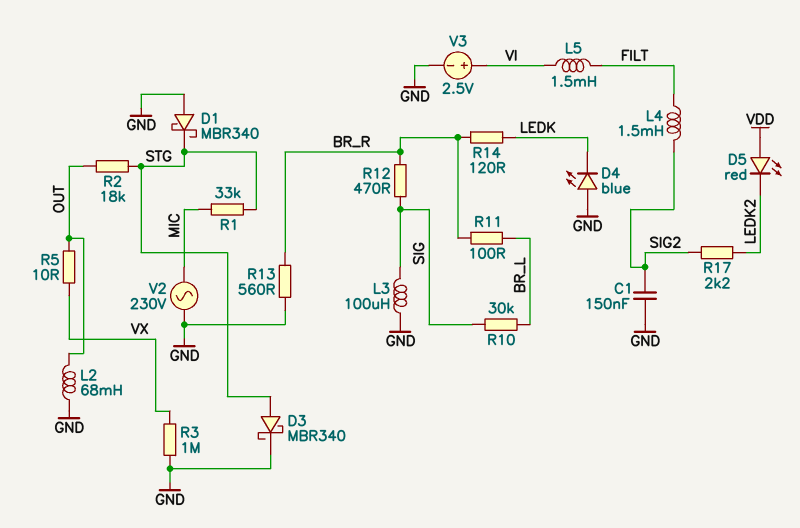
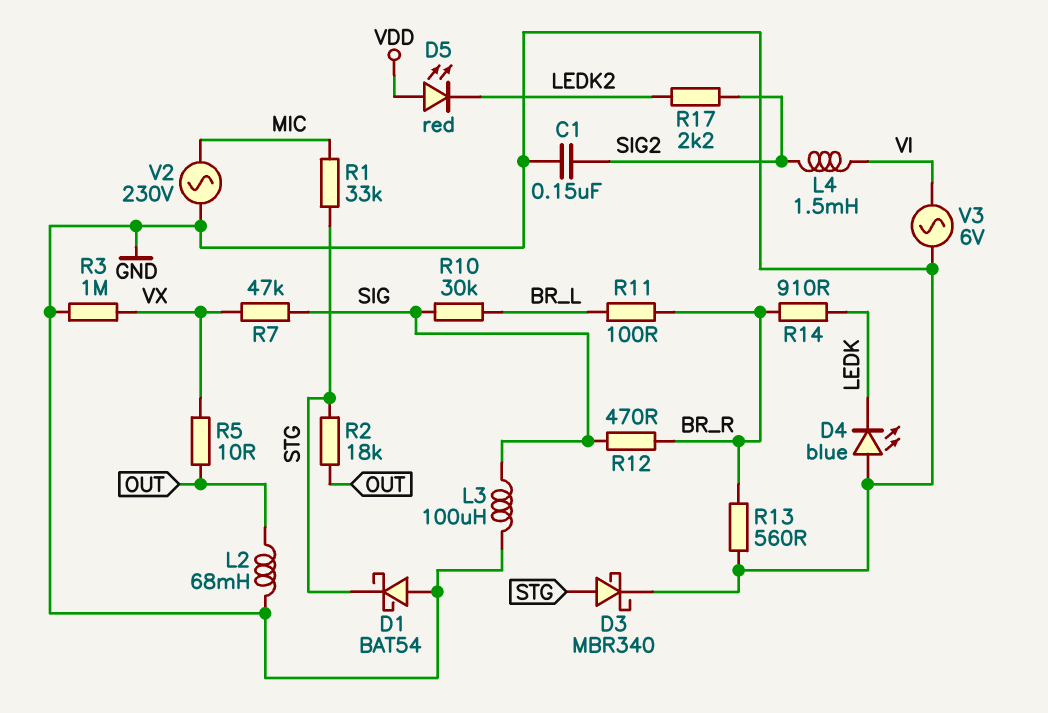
D1: schottky MBR340 (A GND, K STG) -> schottky BAT54 (A GND, K STG)
L4: 1.5mH (FILT, SIG2) -> 1.5mH (SIG2, VI)
L5: 1.5mH (FILT, VI) -> none
R7: none -> 47k (SIG, VX)
R14: 120 (BR_R, LEDK) -> 910 (BR_R, LEDK)
V3: 2.5V (plus VI, minus GND) -> AC 6V (GND, VI)

